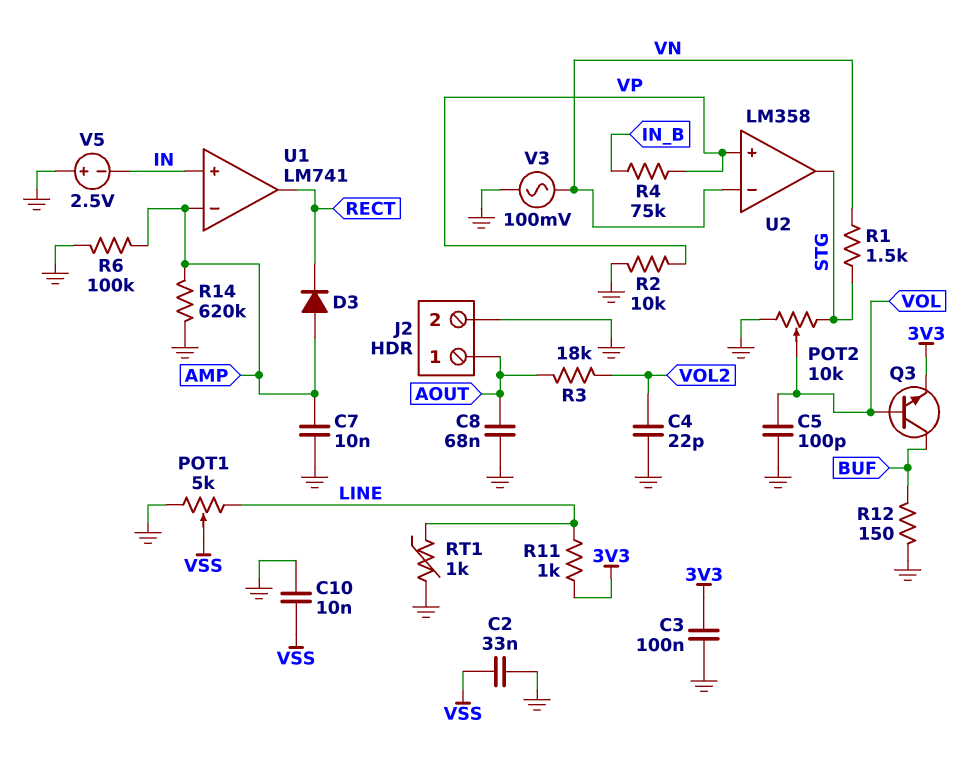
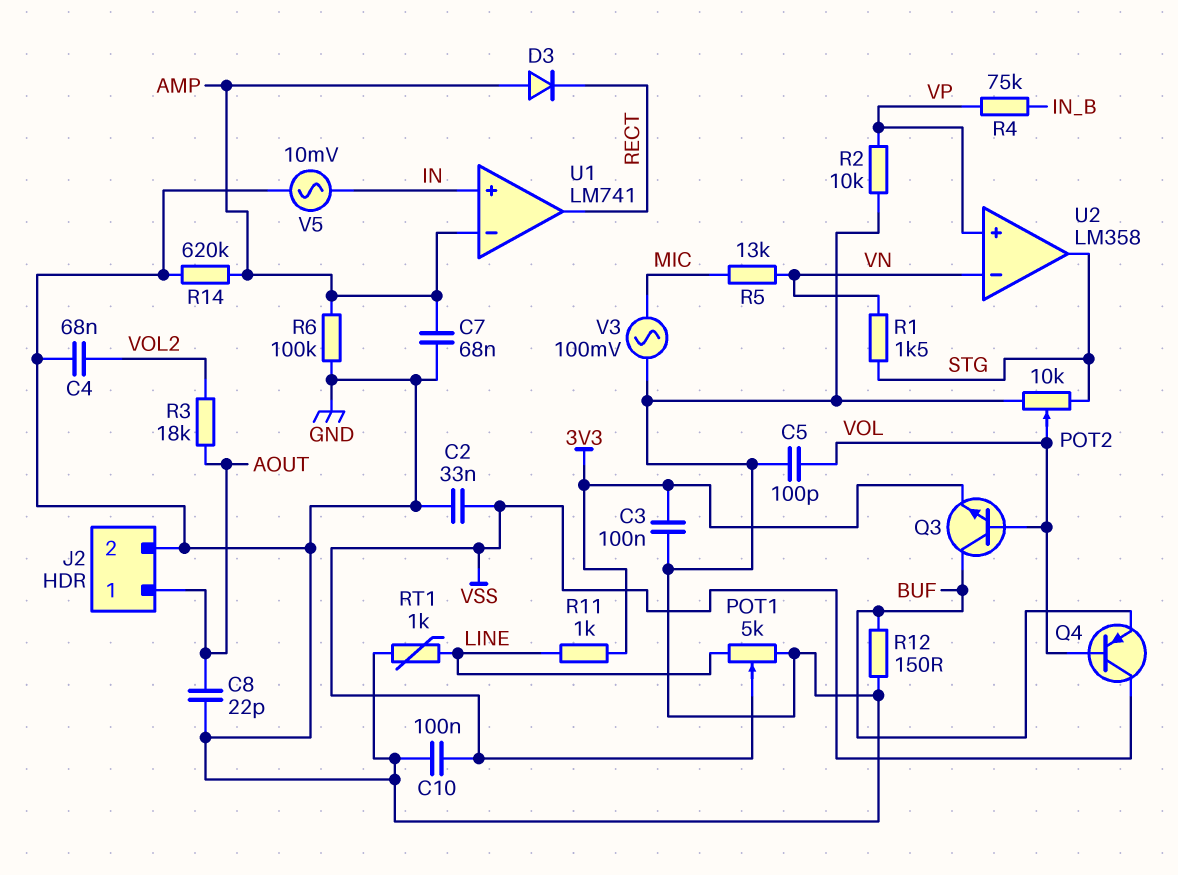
C4: 22pF (GND, VOL2) -> 68nF (GND, VOL2)
C7: 10nF (AMP, GND) -> 68nF (AMP, GND)
C8: 68nF (AOUT, GND) -> 22pF (AOUT, GND)
C10: 10nF (GND, VSS) -> 100nF (GND, VSS)
Q4: none -> PNP (B VOL, C VSS, E BUF)
R5: none -> 13k (MIC, VN)
V3: AC 100mV (GND, VN) -> AC 100mV (GND, MIC)
V5: 2.5V (plus GND, minus IN) -> AC 10mV (GND, IN)

